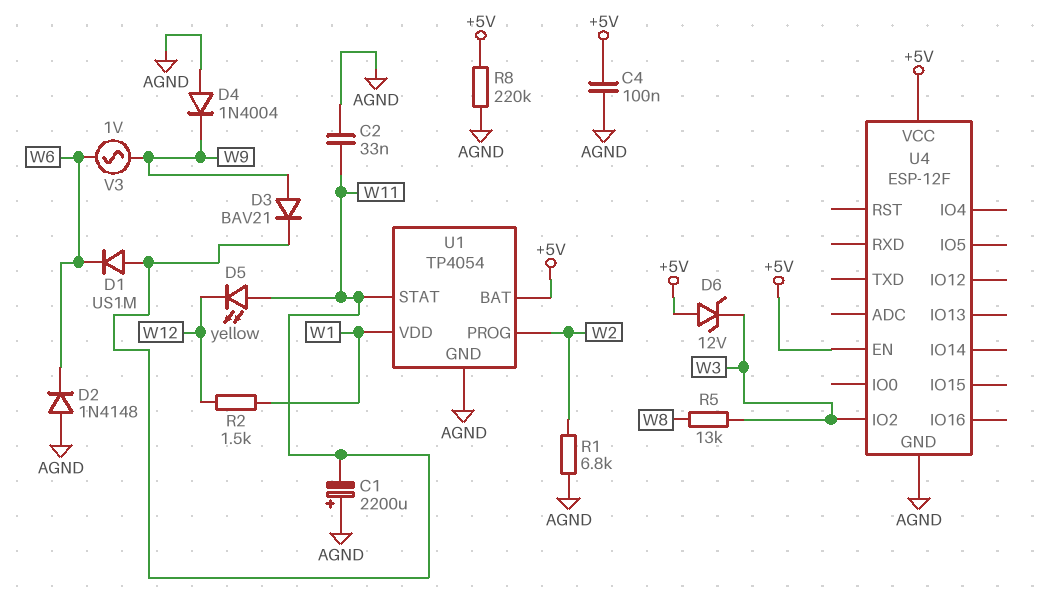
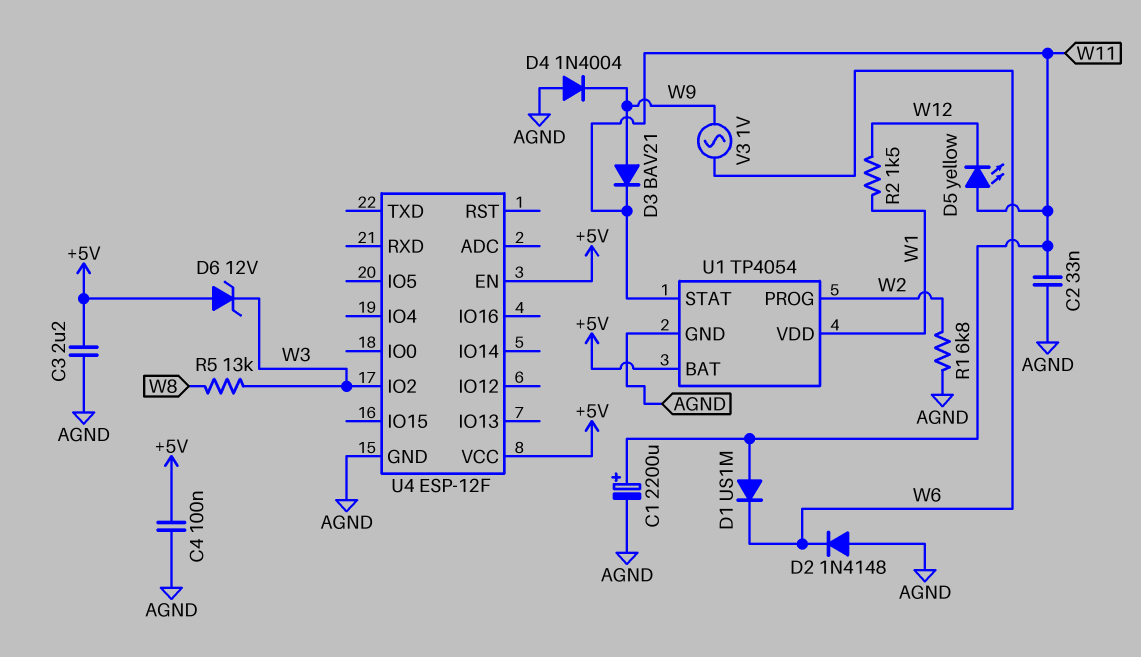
C1: 2200uF (plus AGND, minus W11) -> 2200uF (plus W11, minus AGND)
C3: none -> 2.2uF (+5V, AGND)
R8: 220k (+5V, AGND) -> none

